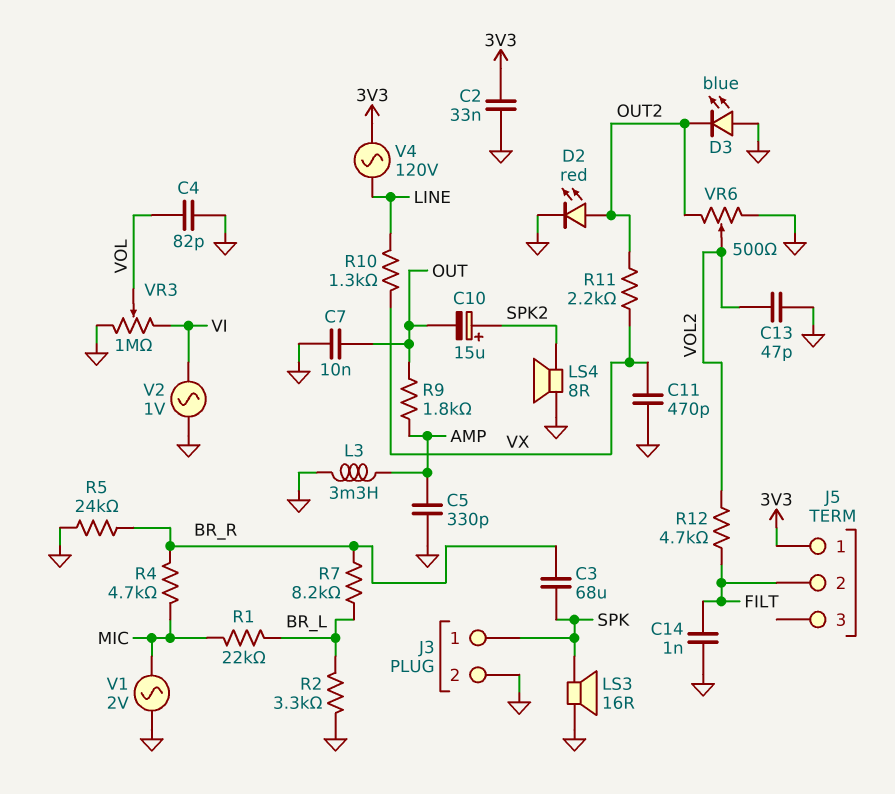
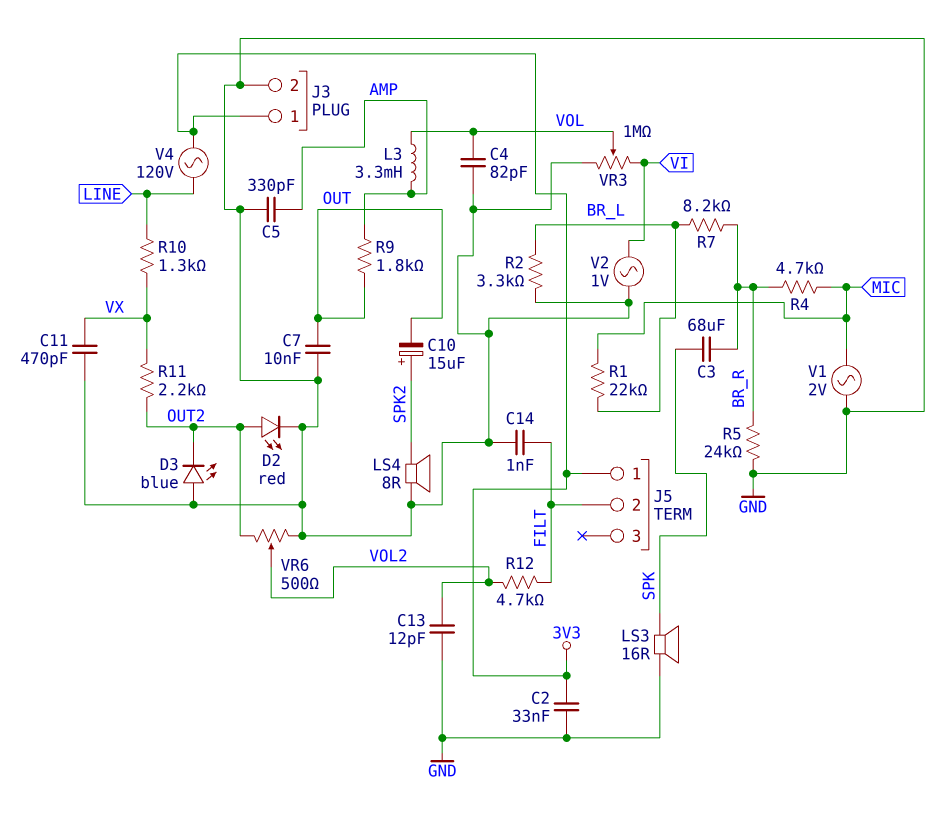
C13: 47pF (GND, VOL2) -> 12pF (GND, VOL2)
J3 pin 1: SPK -> 3V3
L3: 3.3mH (AMP, GND) -> 3.3mH (AMP, VOL)

